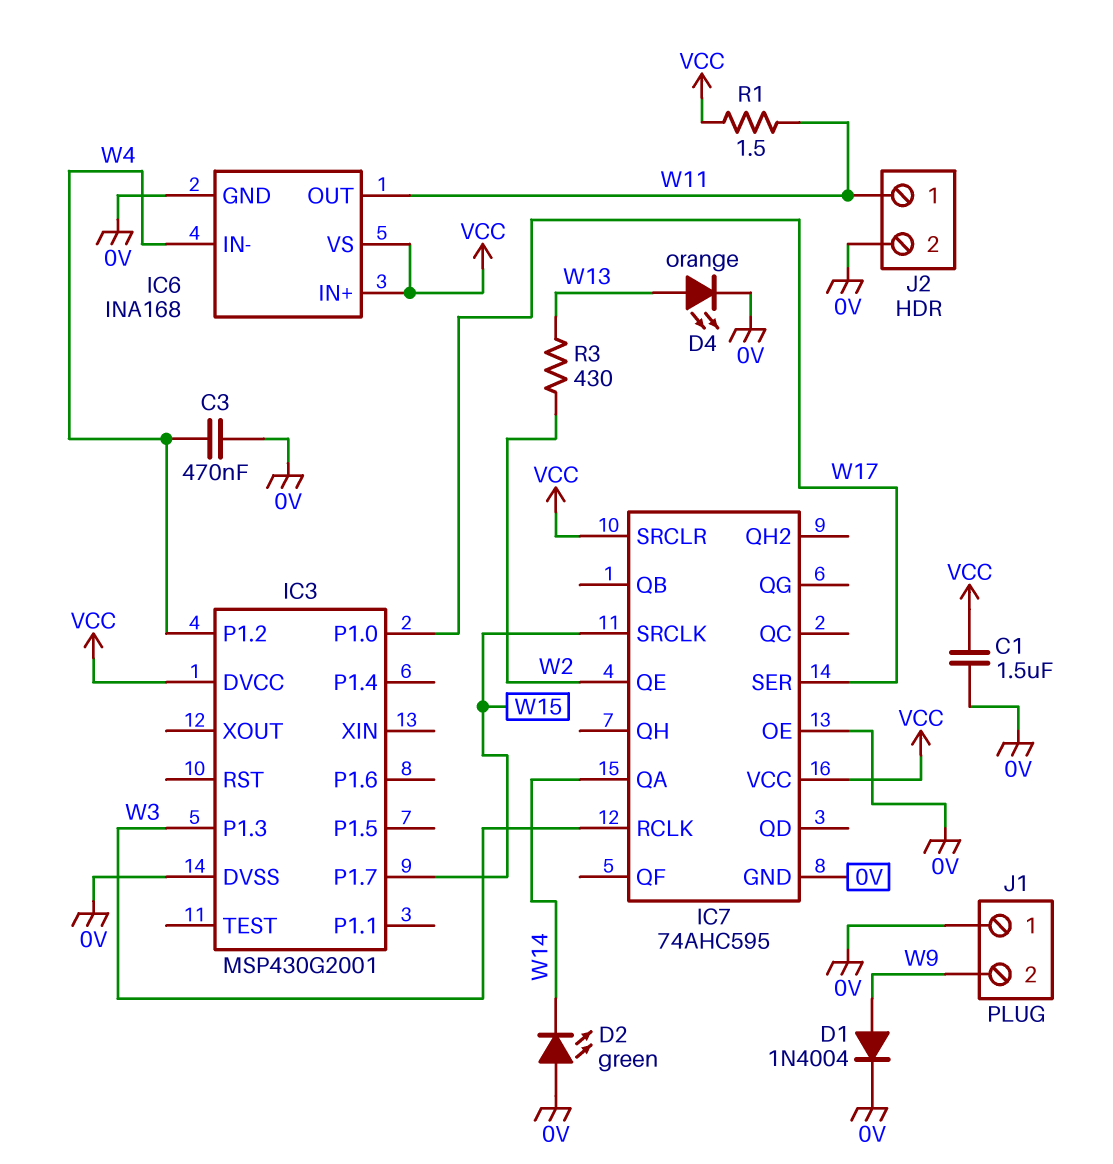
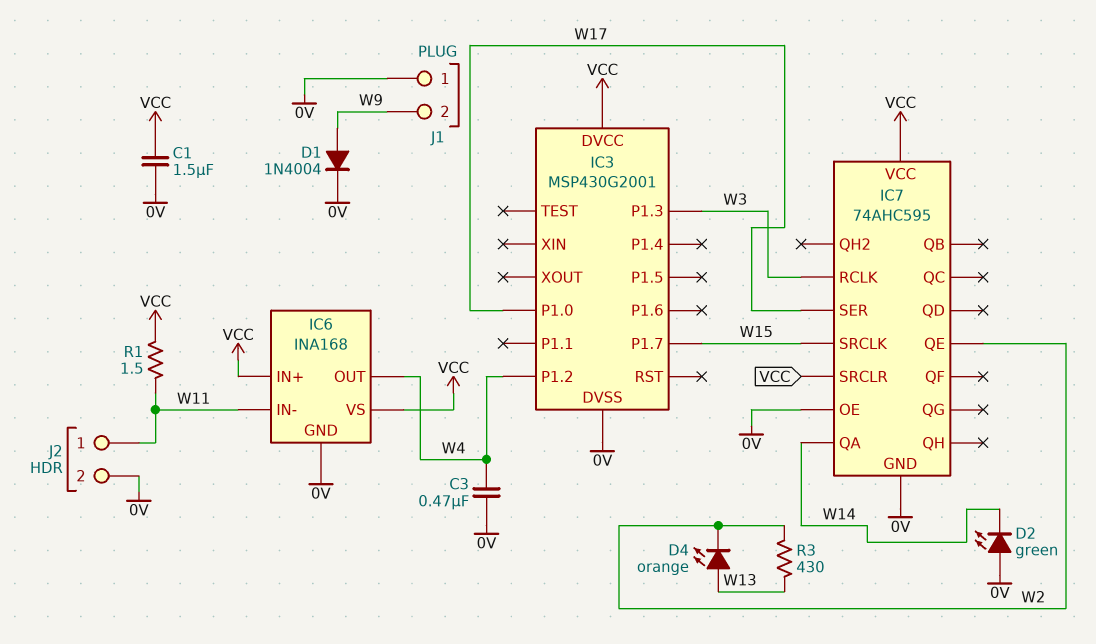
D4: LED orange (A W13, K 0V) -> LED orange (A W13, K W2)
IC6 pin IN-: W4 -> W11
IC6 pin OUT: W11 -> W4

